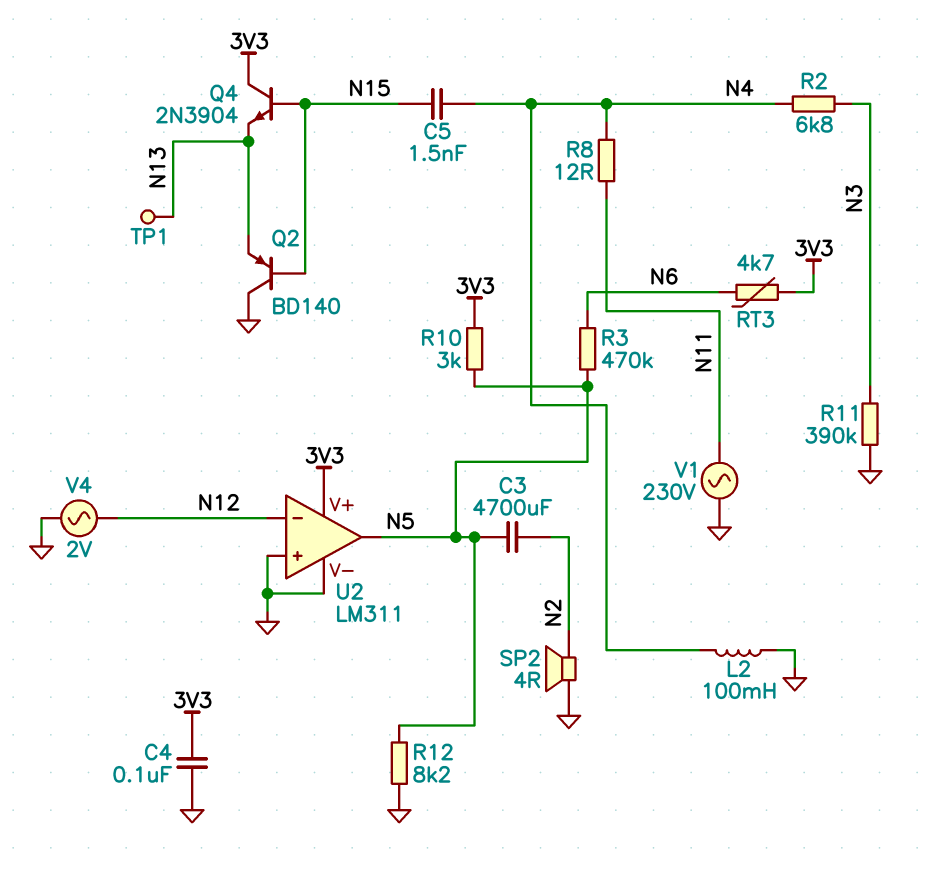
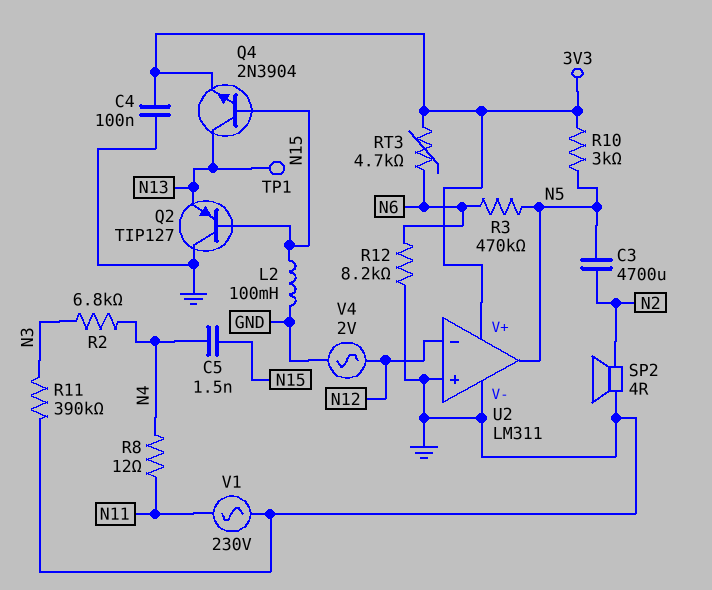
L2: 100mH (GND, N4) -> 100mH (GND, N15)
Q2: PNP BD140 (B N15, C GND, E N13) -> PNP TIP127 (B N15, C GND, E N13)
Q4: NPN 2N3904 (B N15, C 3V3, E N13) -> NPN 2N3904 (B N15, C N13, E 3V3)
R12: 8.2k (GND, N5) -> 8.2k (GND, N6)

